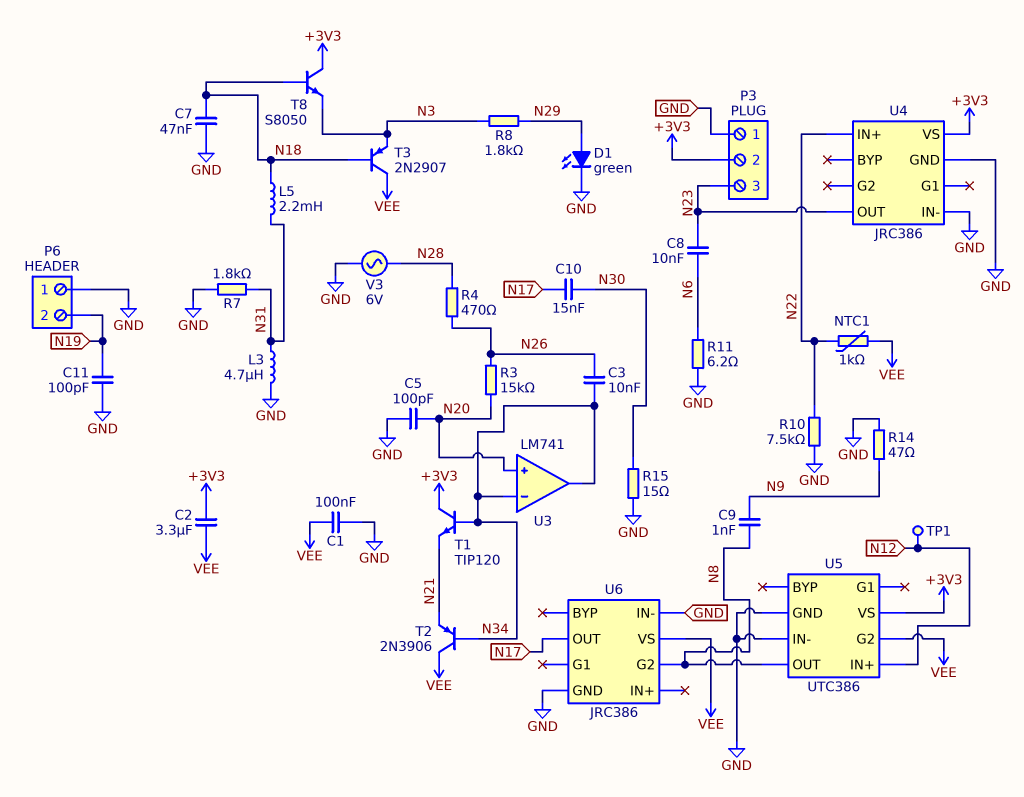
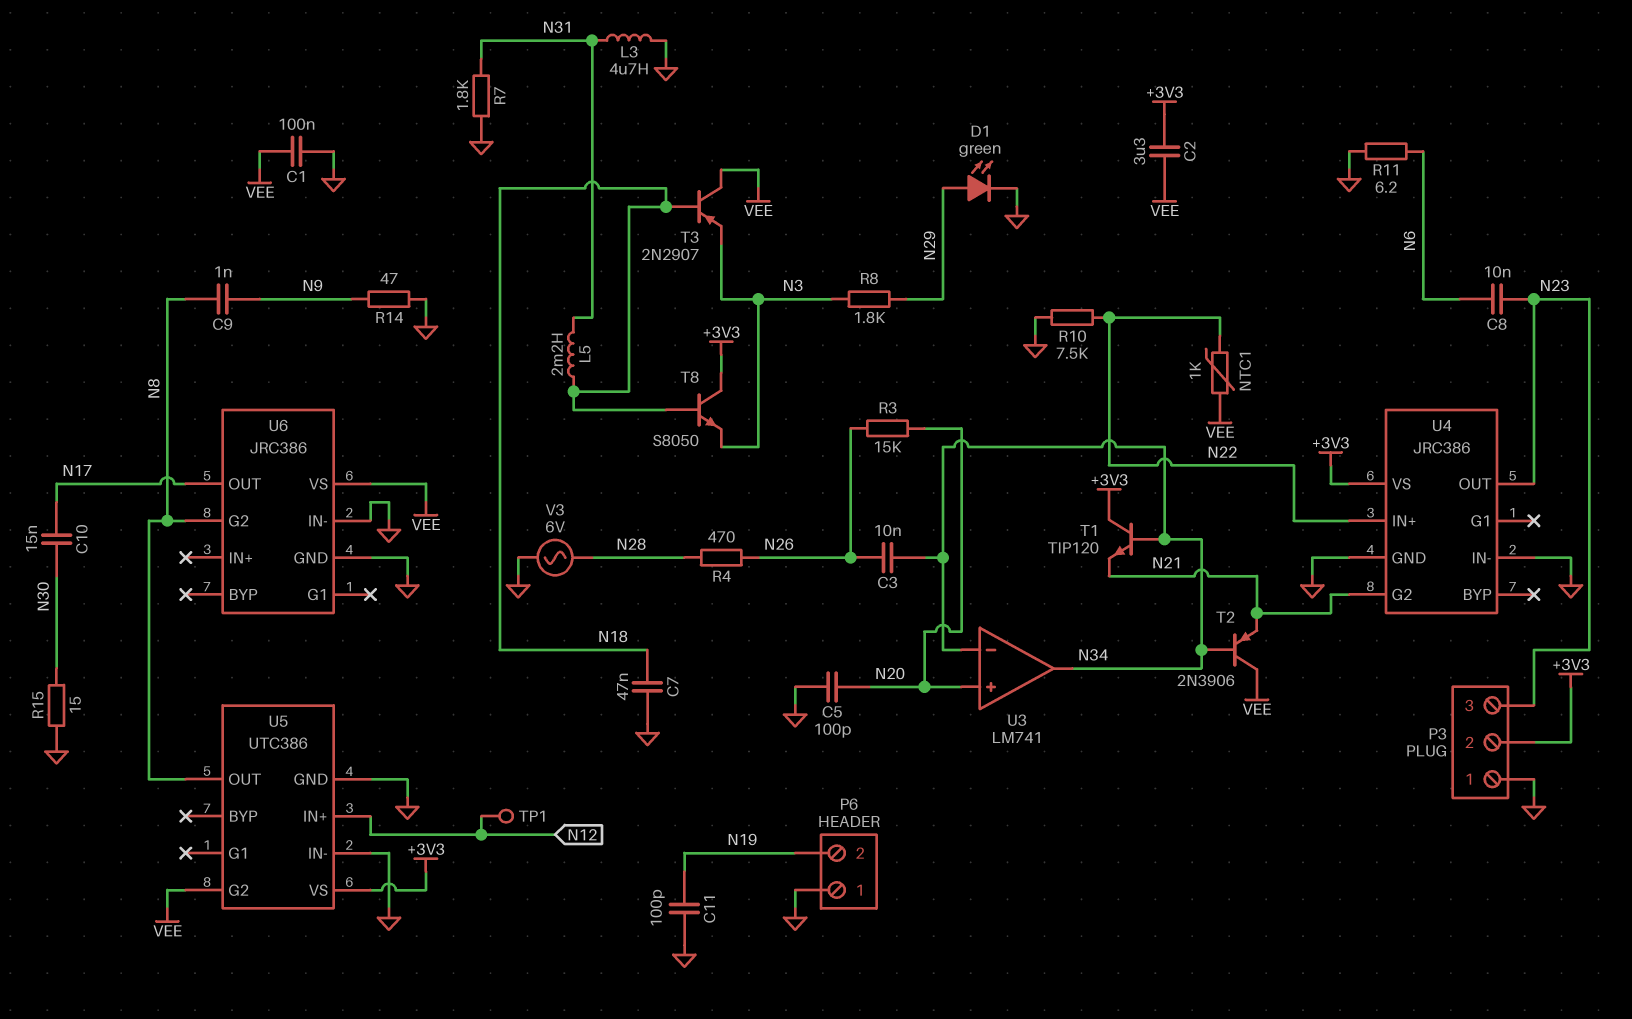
U4 pin G2: none -> N21

